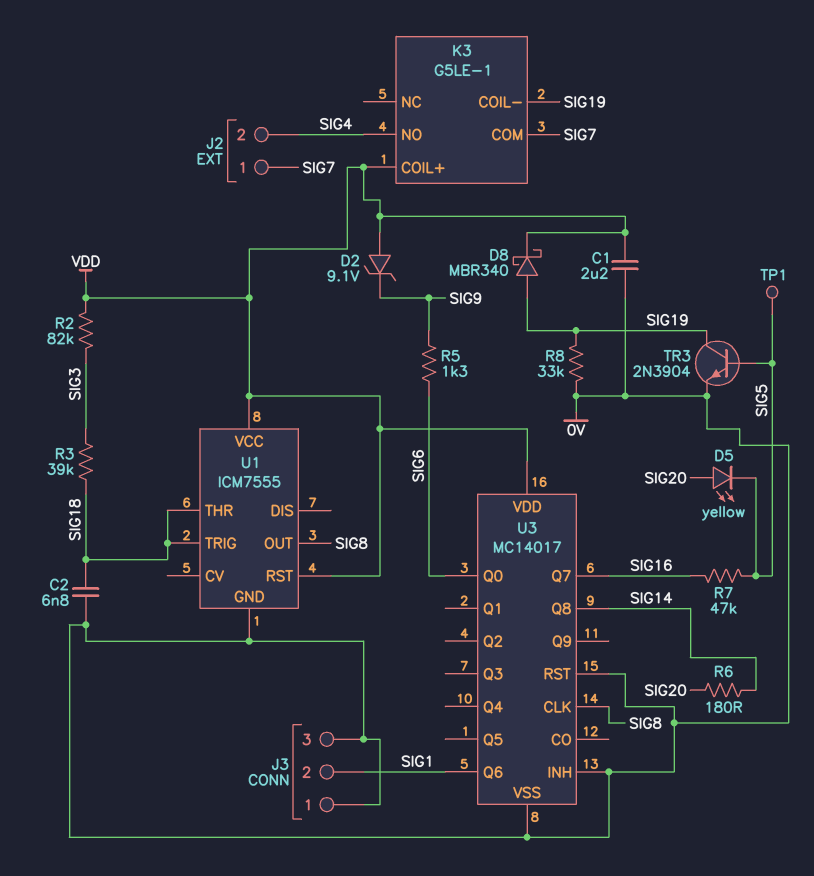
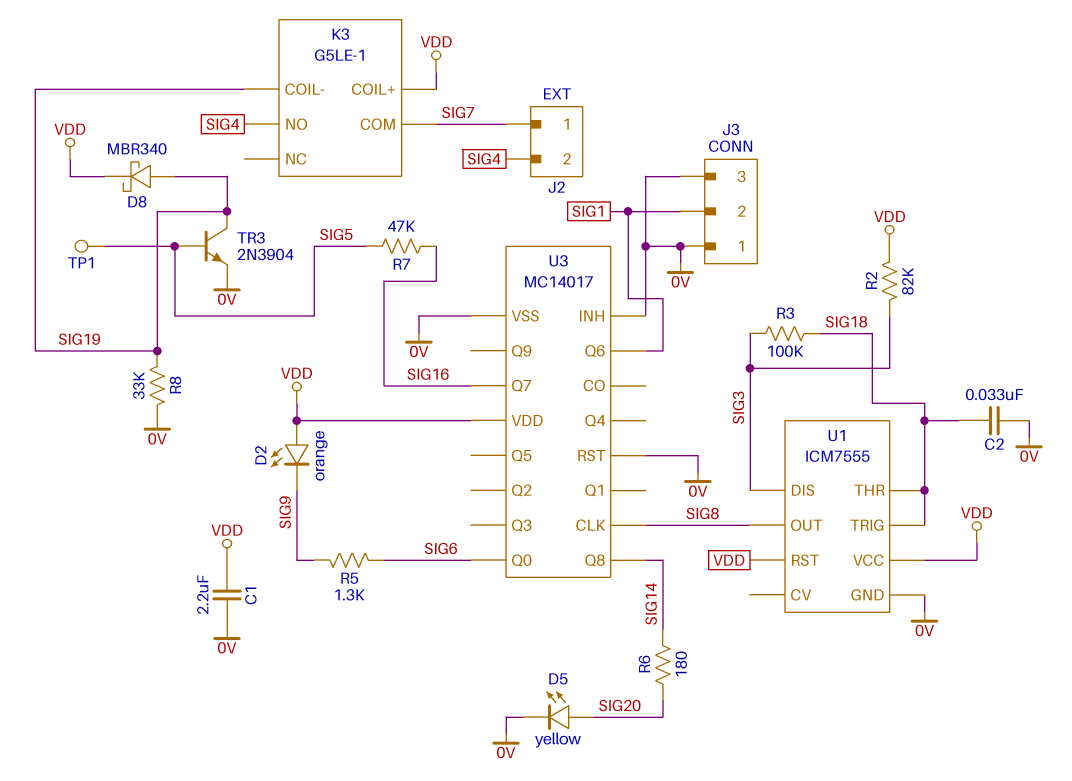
C2: 6.8nF (0V, SIG18) -> 33nF (0V, SIG18)
D2: zener 9.1V (A VDD, K SIG9) -> LED orange (A VDD, K SIG9)
D5: LED yellow (A SIG20, K SIG5) -> LED yellow (A SIG20, K 0V)
R3: 39k (SIG3, SIG18) -> 100k (SIG3, SIG18)
U1 pin DIS: none -> SIG3

